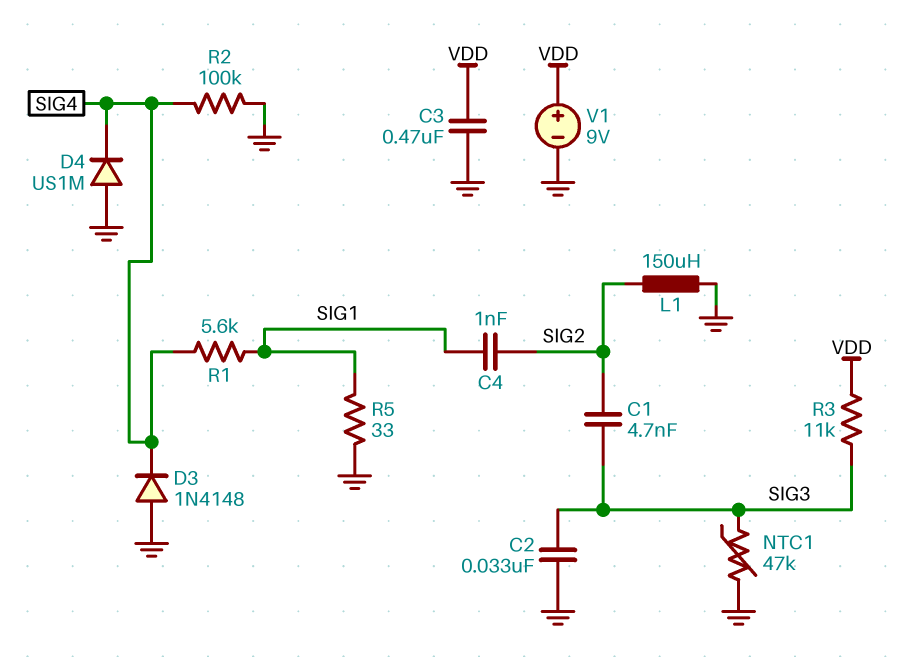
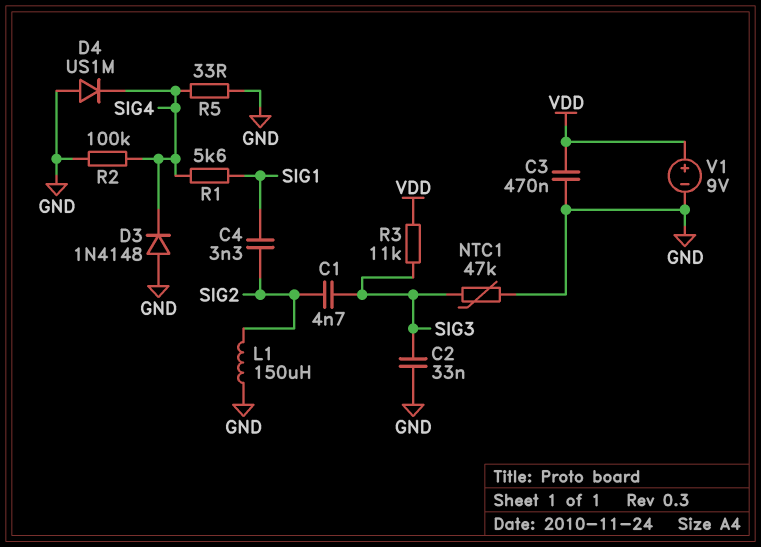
C4: 1nF (SIG1, SIG2) -> 3.3nF (SIG1, SIG2)
R5: 33 (GND, SIG1) -> 33 (GND, SIG4)

